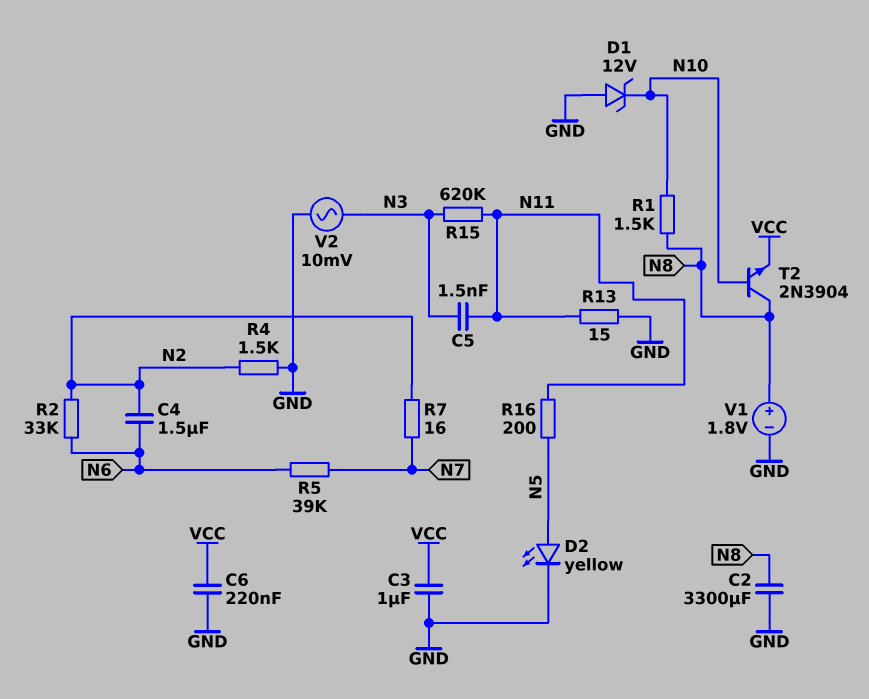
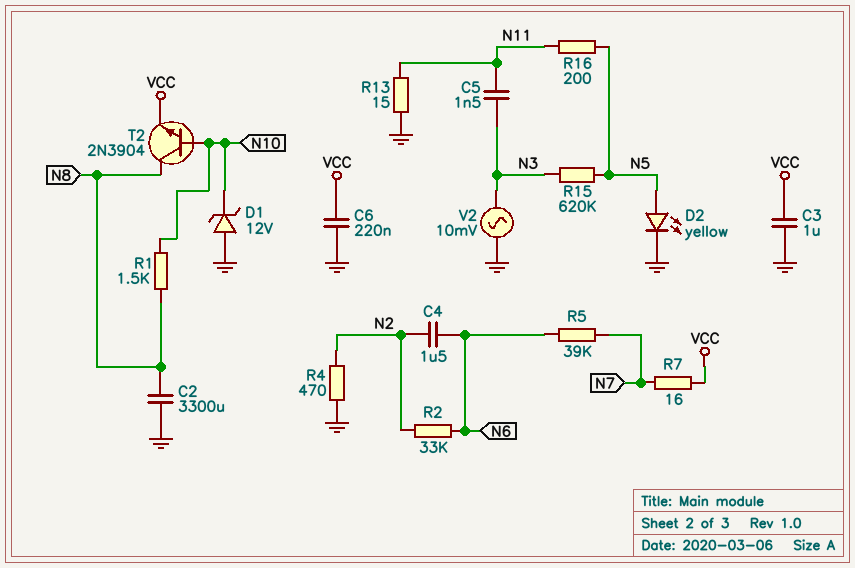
R4: 1.5k (GND, N2) -> 470 (GND, N2)
R7: 16 (N2, N7) -> 16 (N7, VCC)
R15: 620k (N3, N11) -> 620k (N3, N5)
V1: 1.8V (plus N8, minus GND) -> none

